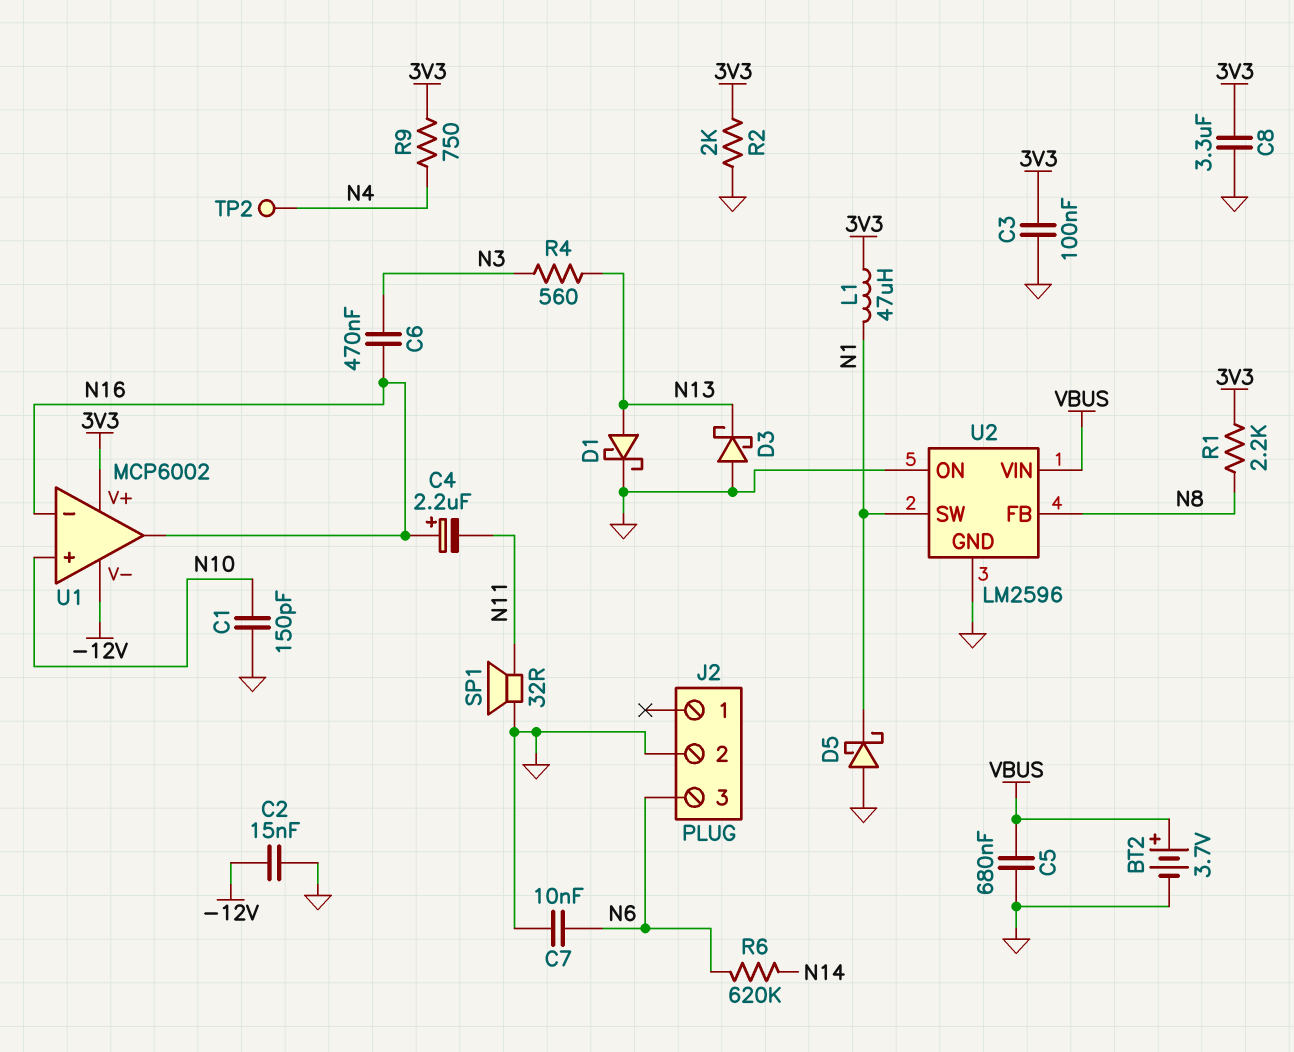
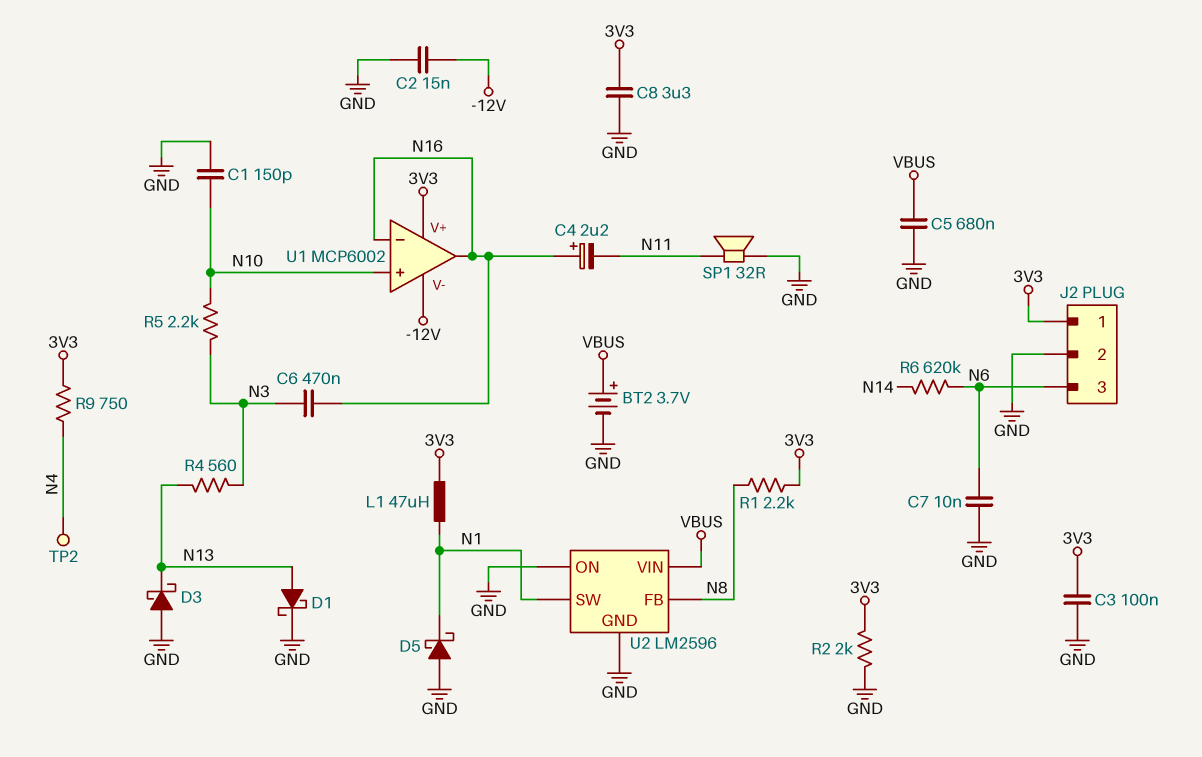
J2 pin 1: none -> 3V3
R5: none -> 2.2k (N3, N10)

